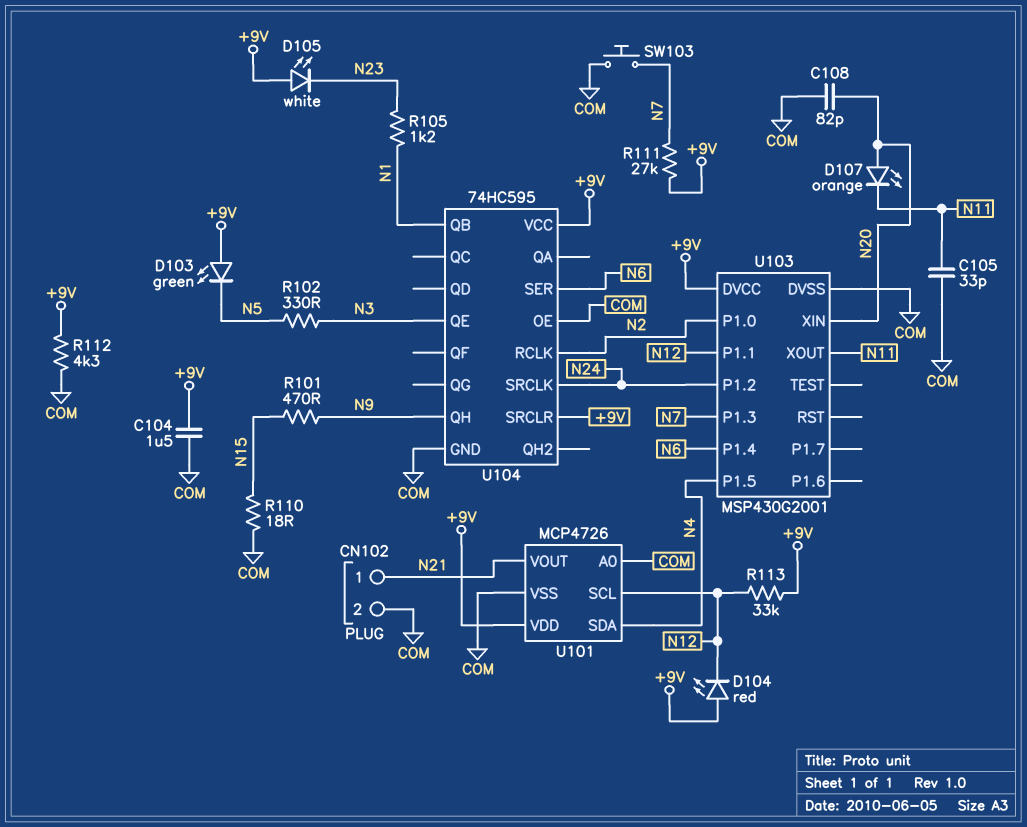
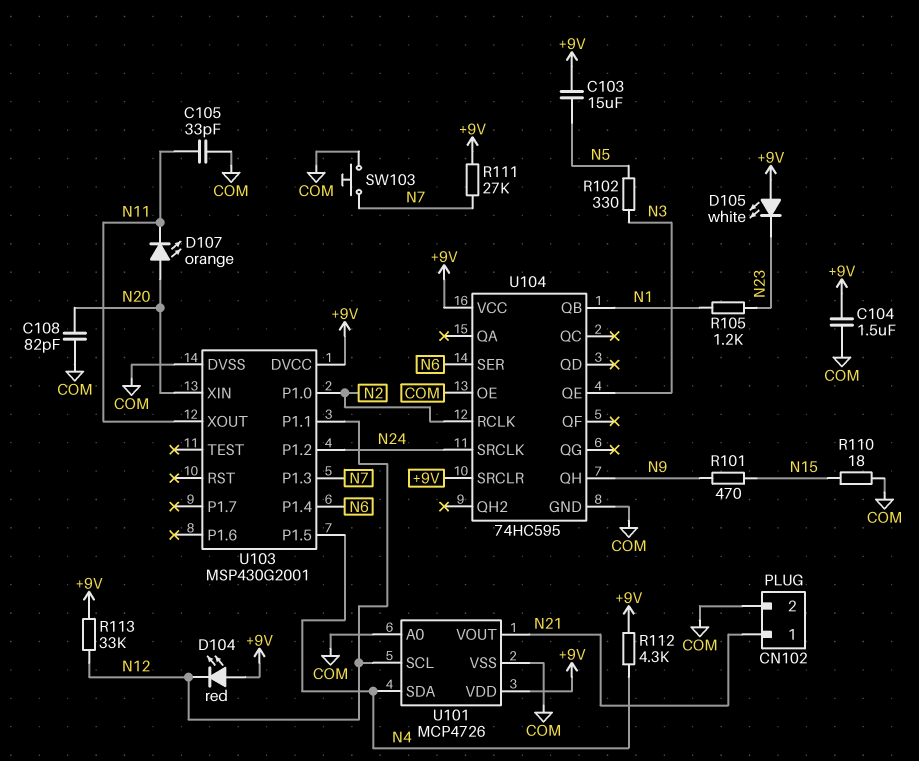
C103: none -> 15uF (+9V, N5)
D103: LED green (A +9V, K N5) -> none
R112: 4.3k (+9V, COM) -> 4.3k (+9V, N4)

